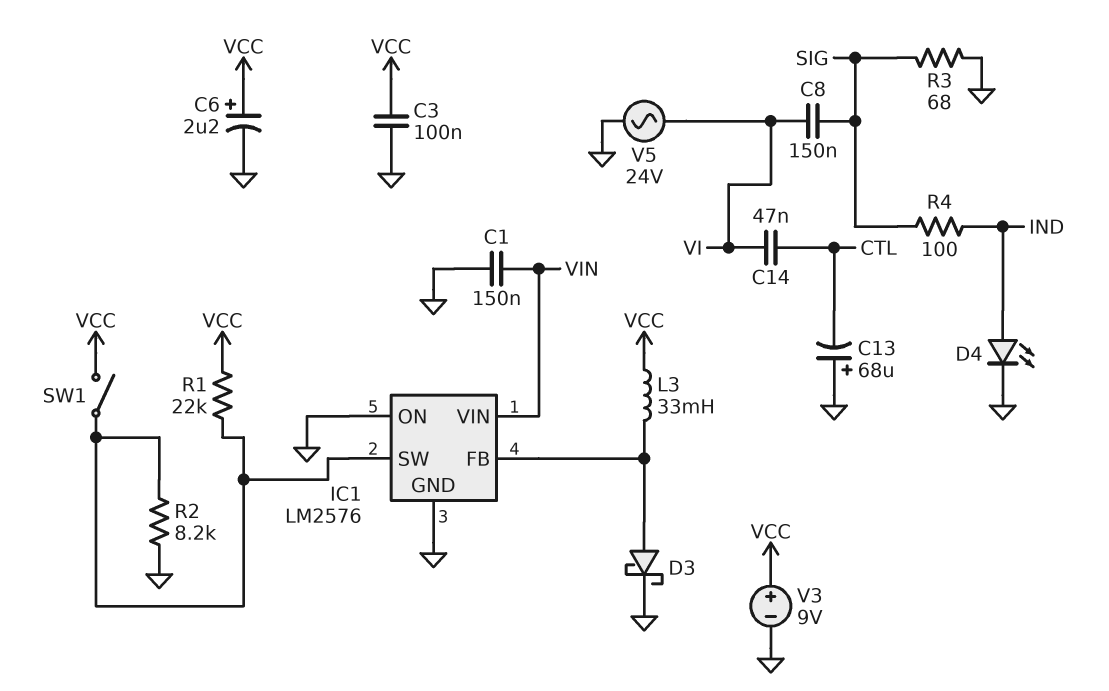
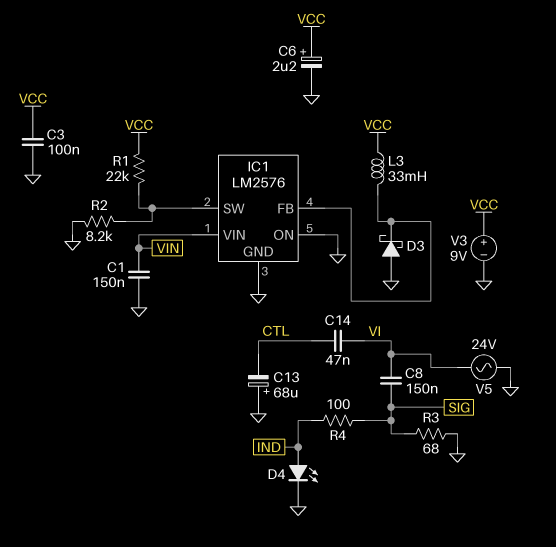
D3: schottky (A IC1/FB, K GND) -> schottky (A GND, K IC1/FB)
SW1: switch (IC1/SW, VCC) -> none

